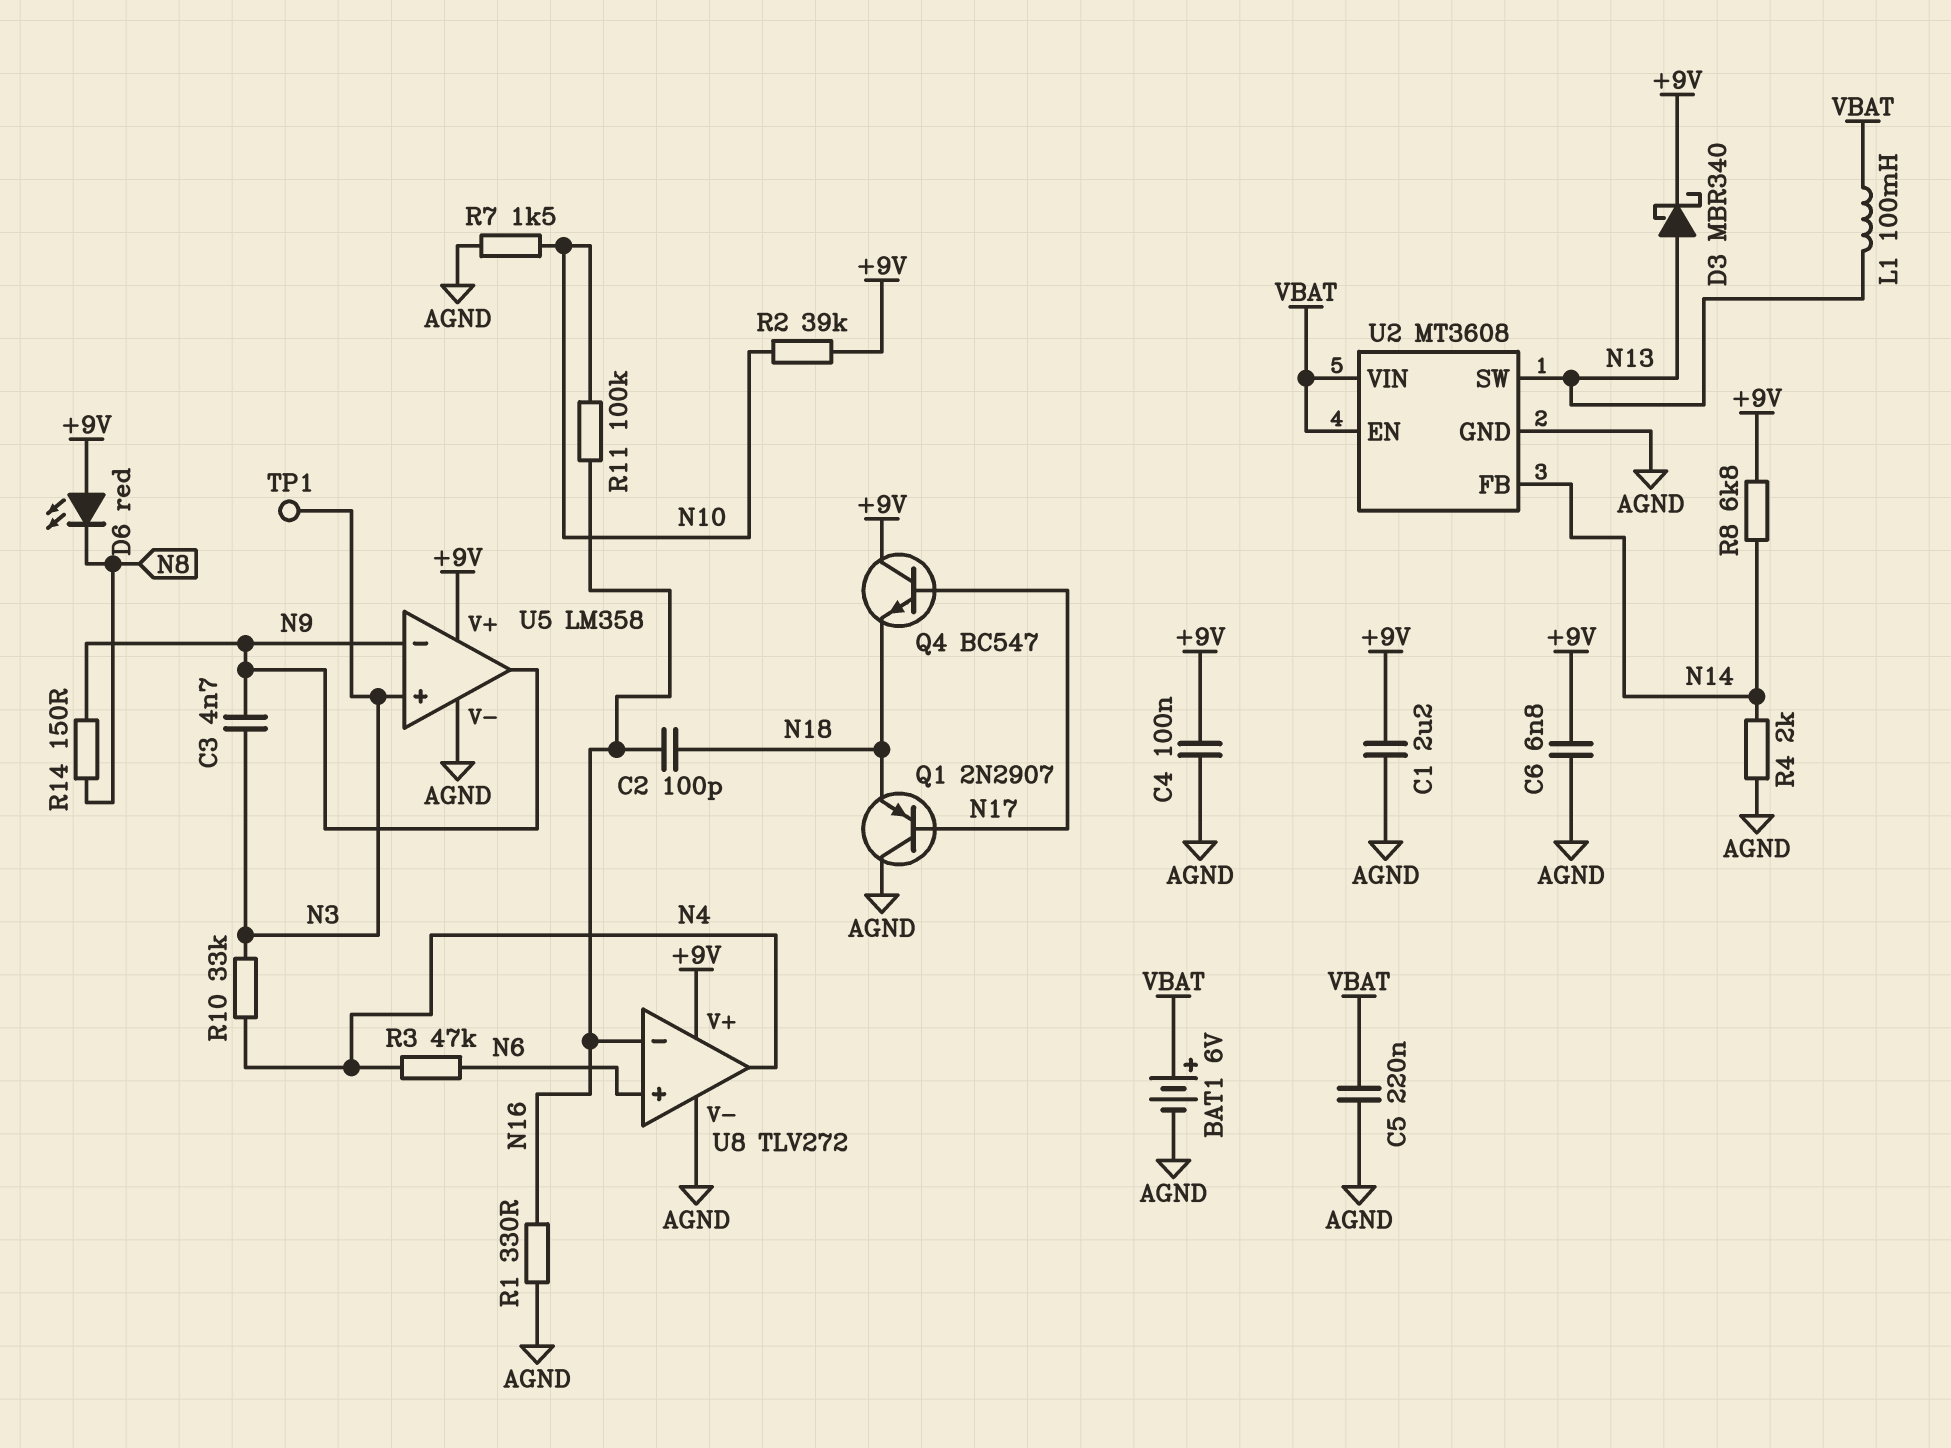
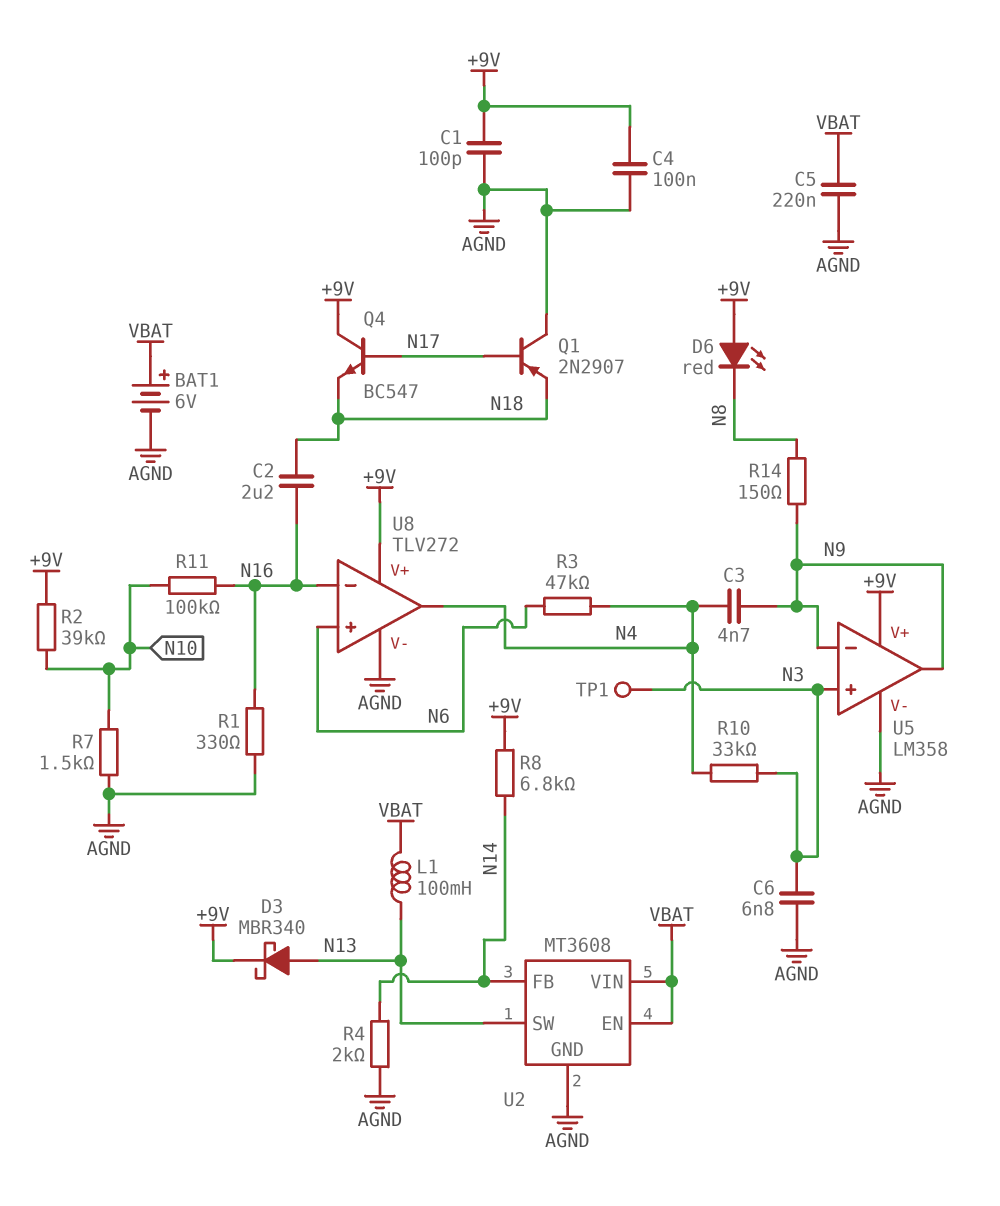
C1: 2.2uF (+9V, AGND) -> 100pF (+9V, AGND)
C2: 100pF (N16, N18) -> 2.2uF (N16, N18)
C3: 4.7nF (N3, N9) -> 4.7nF (N4, N9)
C6: 6.8nF (+9V, AGND) -> 6.8nF (AGND, N3)

